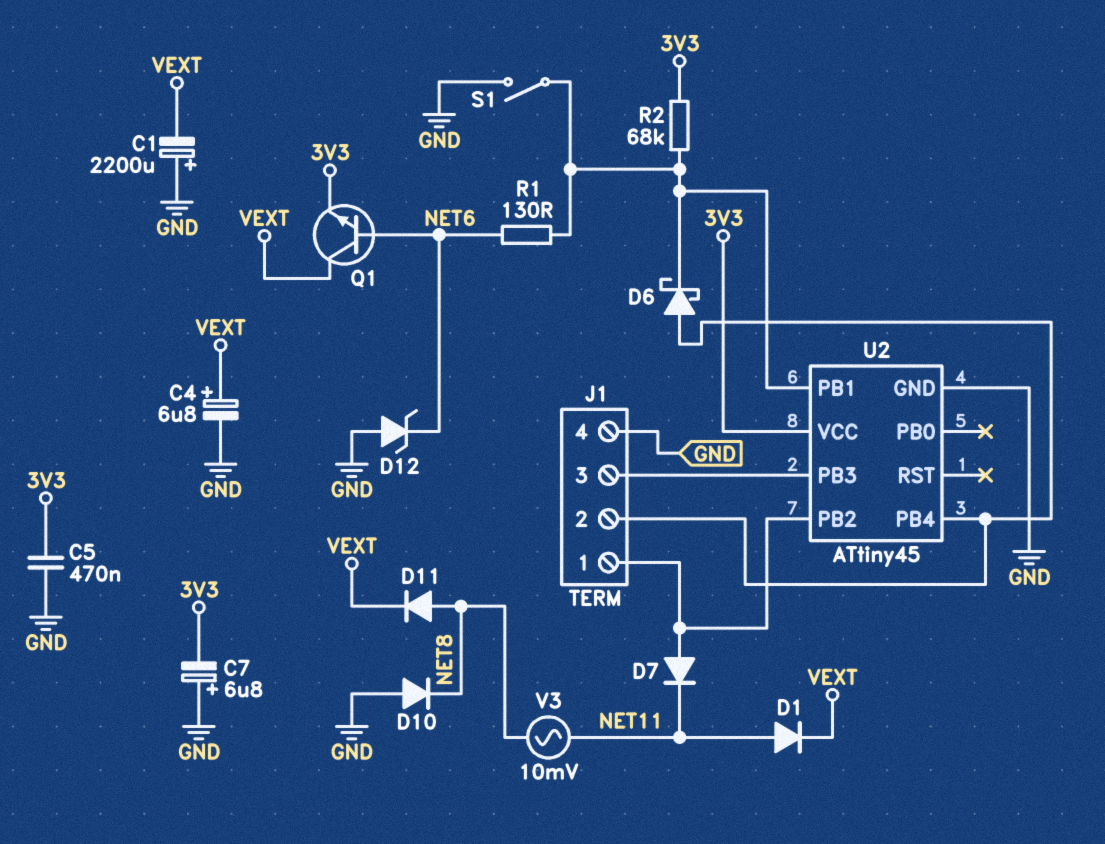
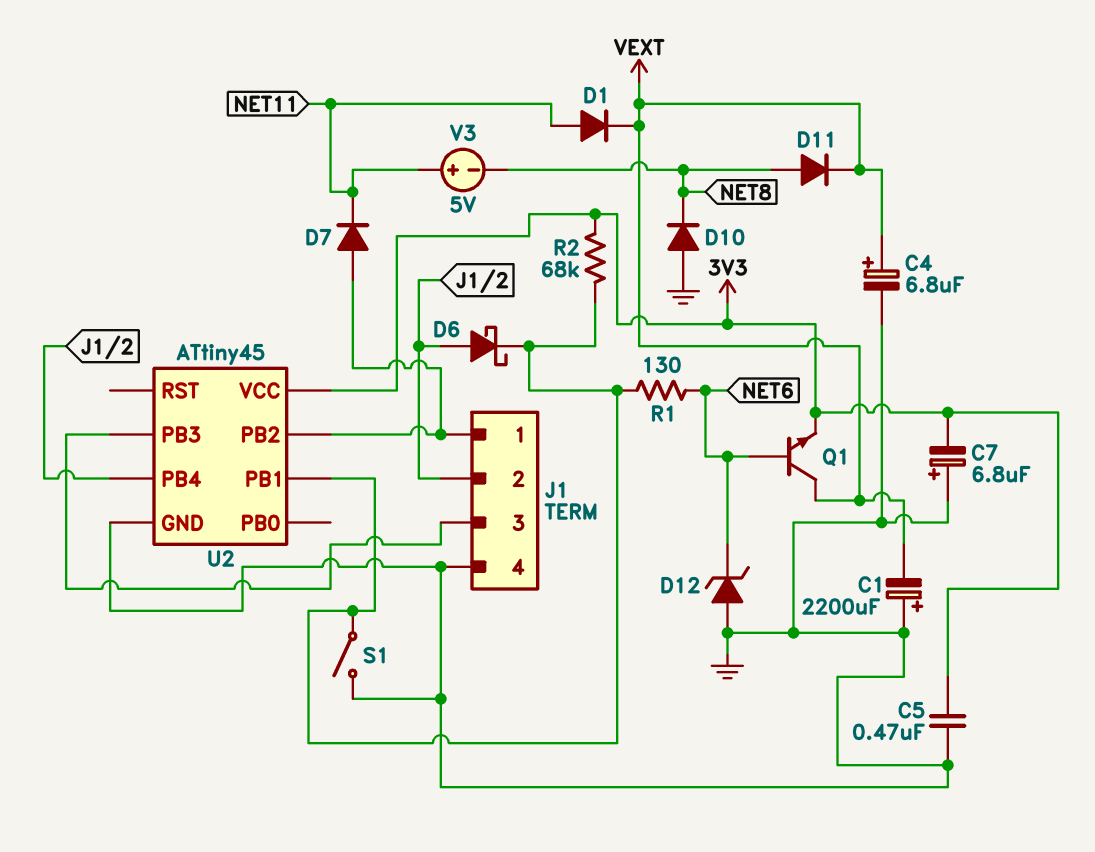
V3: AC 10mV (NET8, NET11) -> 5V (plus NET11, minus NET8)

